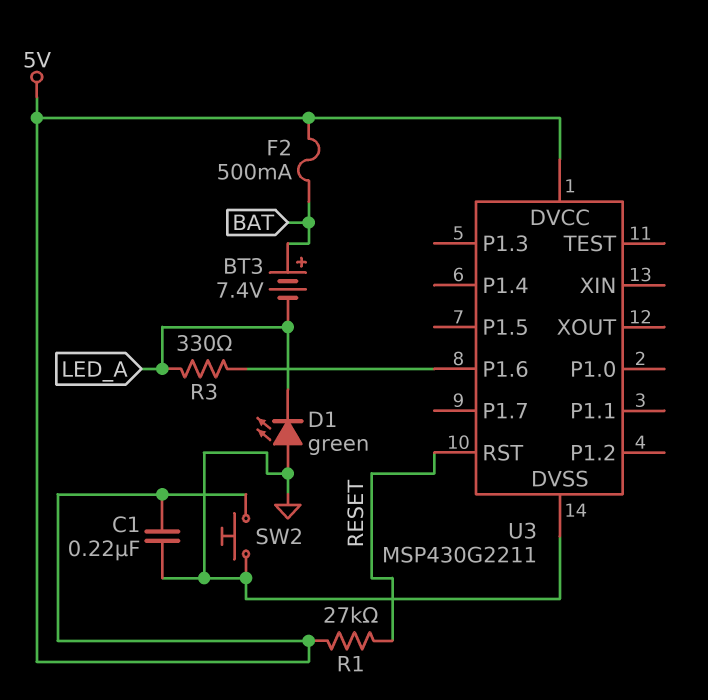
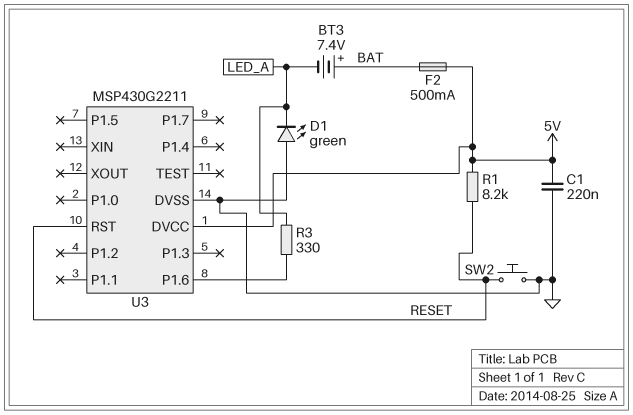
R1: 27k (5V, RESET) -> 8.2k (5V, RESET)
SW2: button (5V, GND) -> button (GND, RESET)

